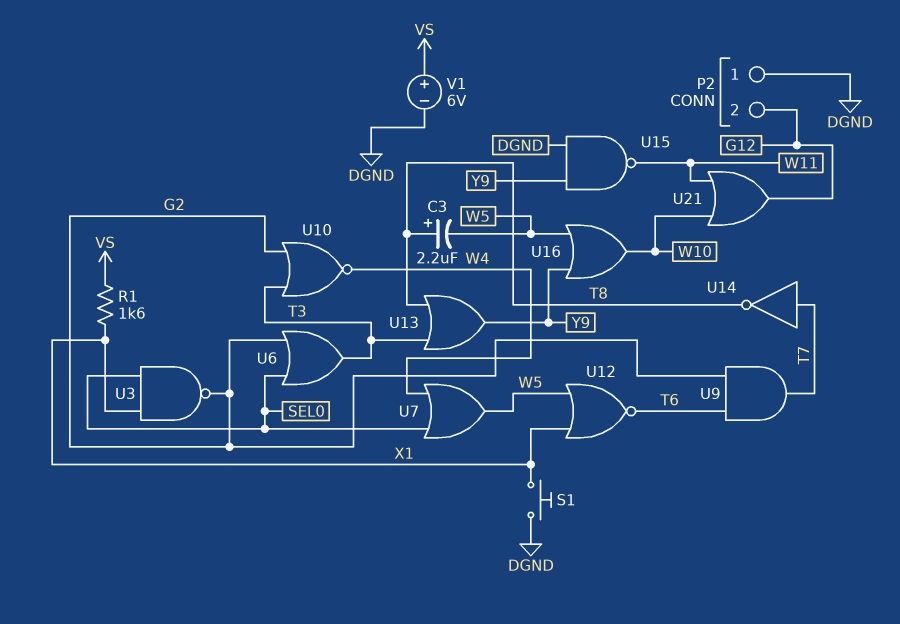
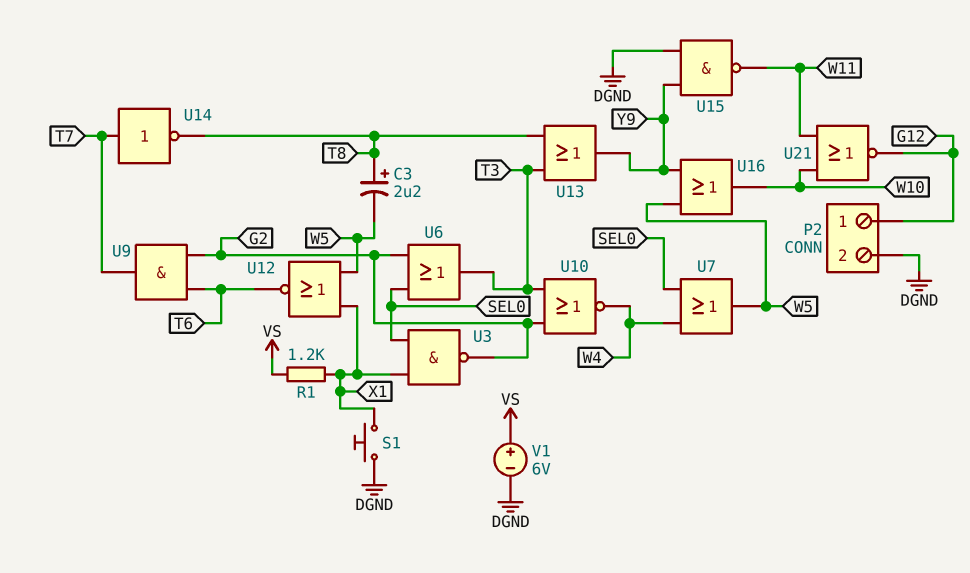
P2 pin 1: DGND -> G12
P2 pin 2: G12 -> DGND
R1: 1.6k (VS, X1) -> 1.2k (VS, X1)
U21: OR (in W10, in W11, out G12) -> NOR (in W10, in W11, out G12)

